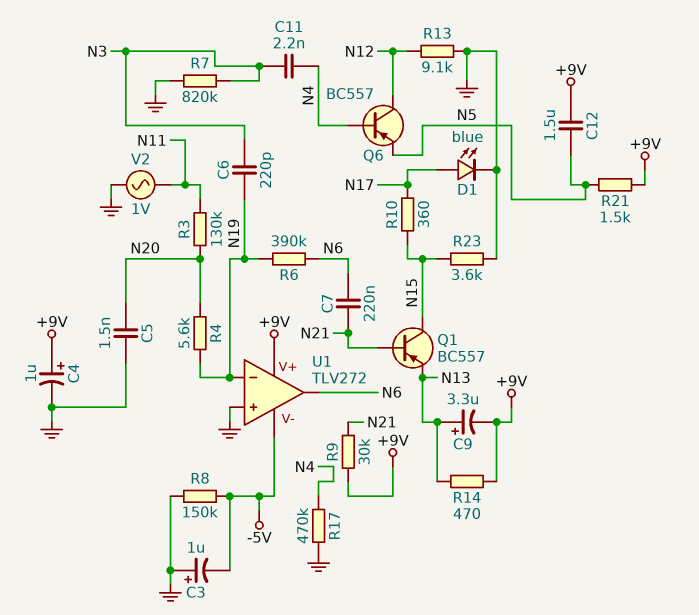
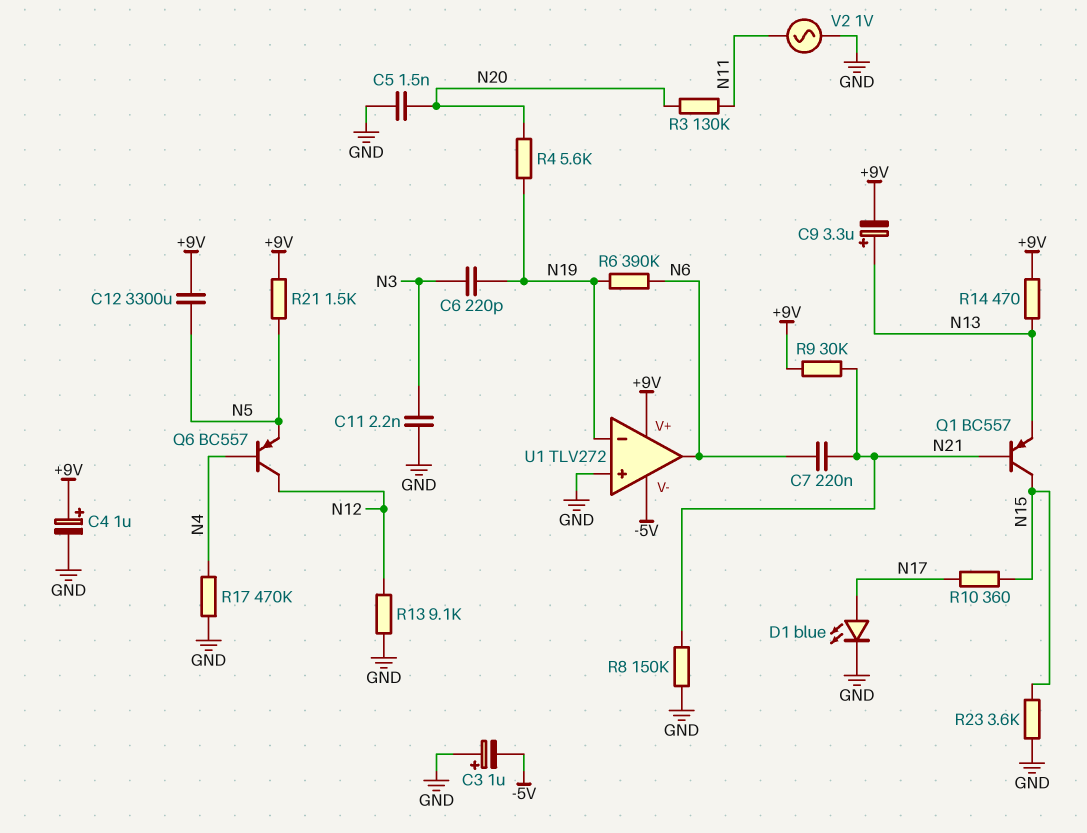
C11: 2.2nF (N3, N4) -> 2.2nF (GND, N3)
C12: 1.5uF (+9V, N5) -> 3300uF (+9V, N5)
R7: 820k (GND, N3) -> none
R8: 150k (-5V, GND) -> 150k (GND, N21)

